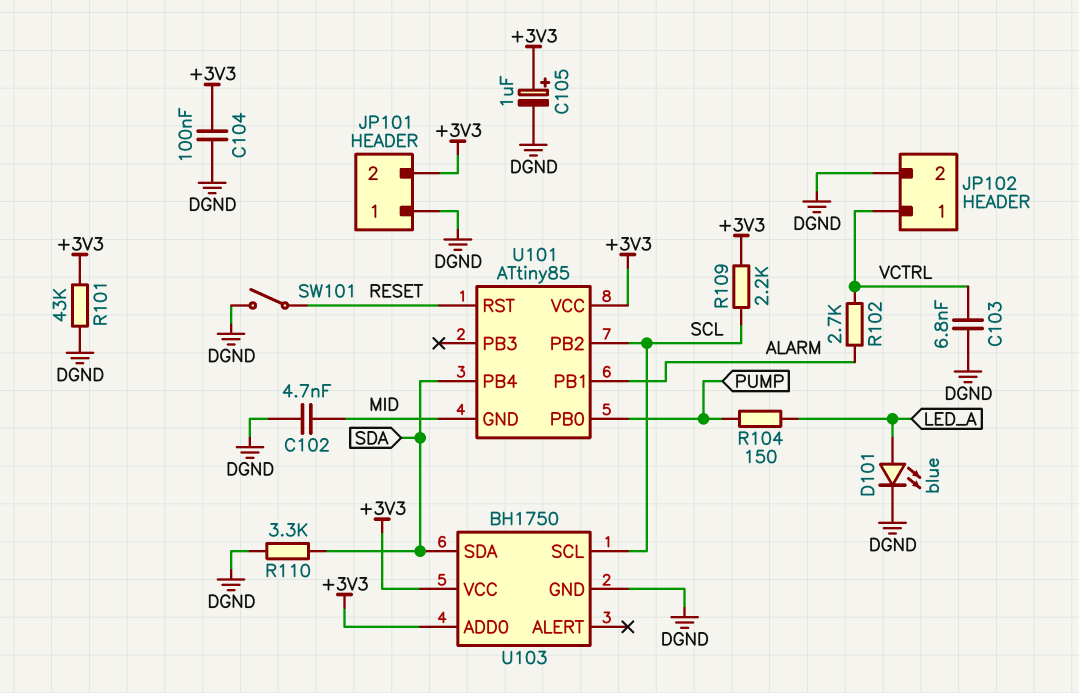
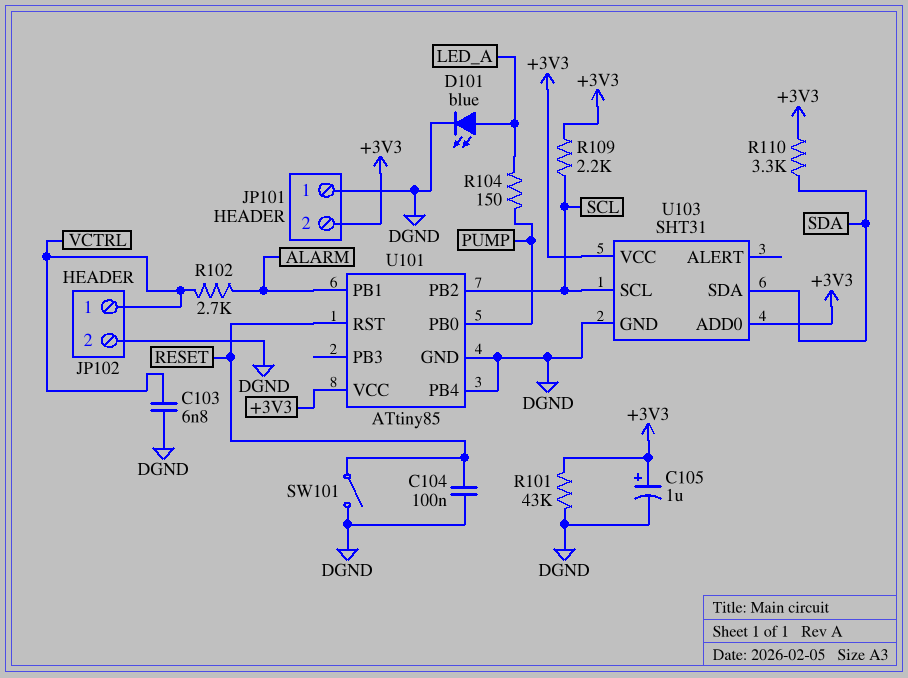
C102: 4.7nF (DGND, MID) -> none
C104: 100nF (+3V3, DGND) -> 100nF (DGND, RESET)
R110: 3.3k (DGND, SDA) -> 3.3k (+3V3, SDA)
U101 pin GND: MID -> DGND
U101 pin PB4: SDA -> DGND
U103: BH1750 -> SHT31

